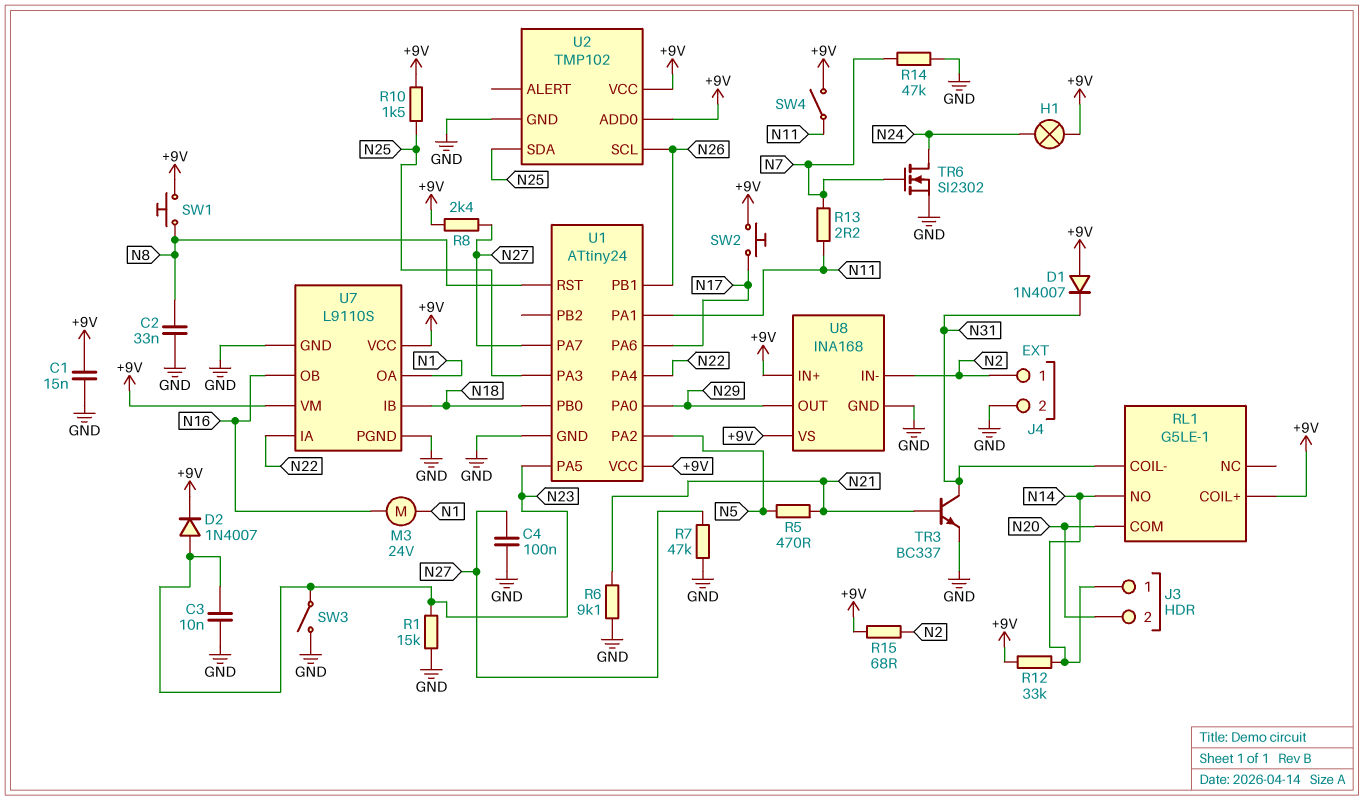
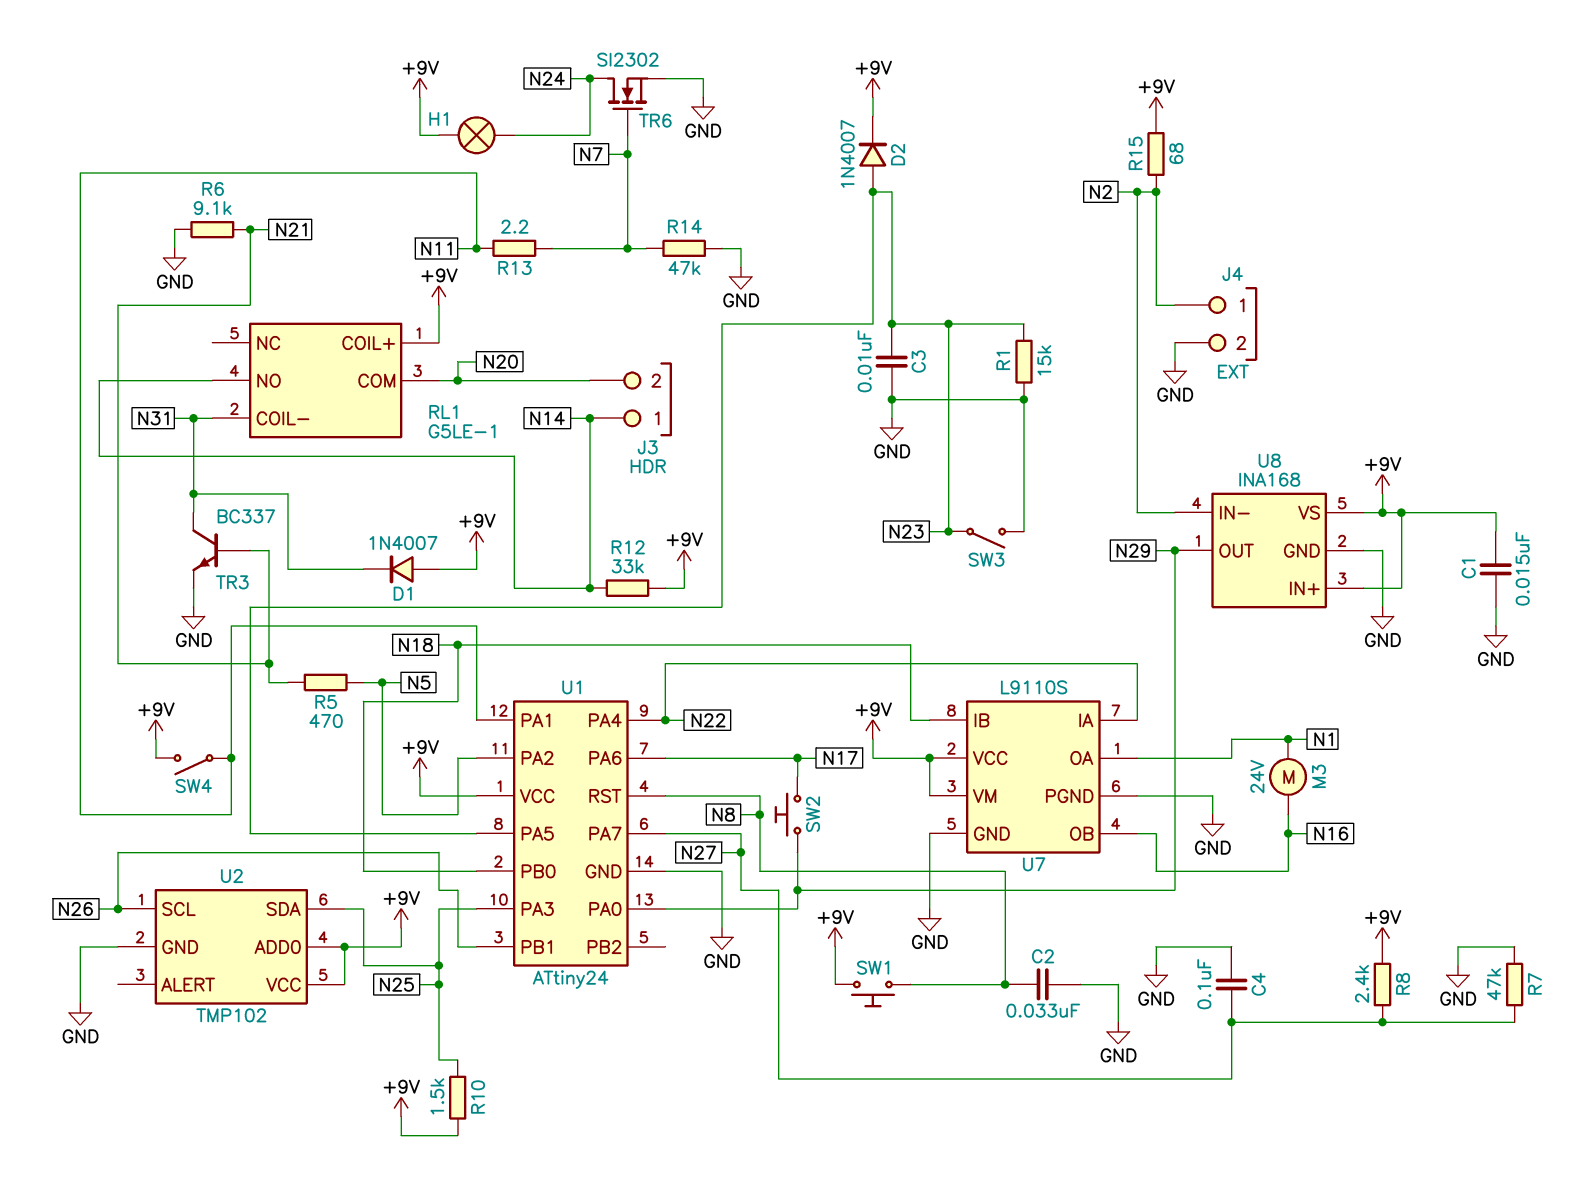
SW2: button (+9V, N17) -> button (N17, N29)

